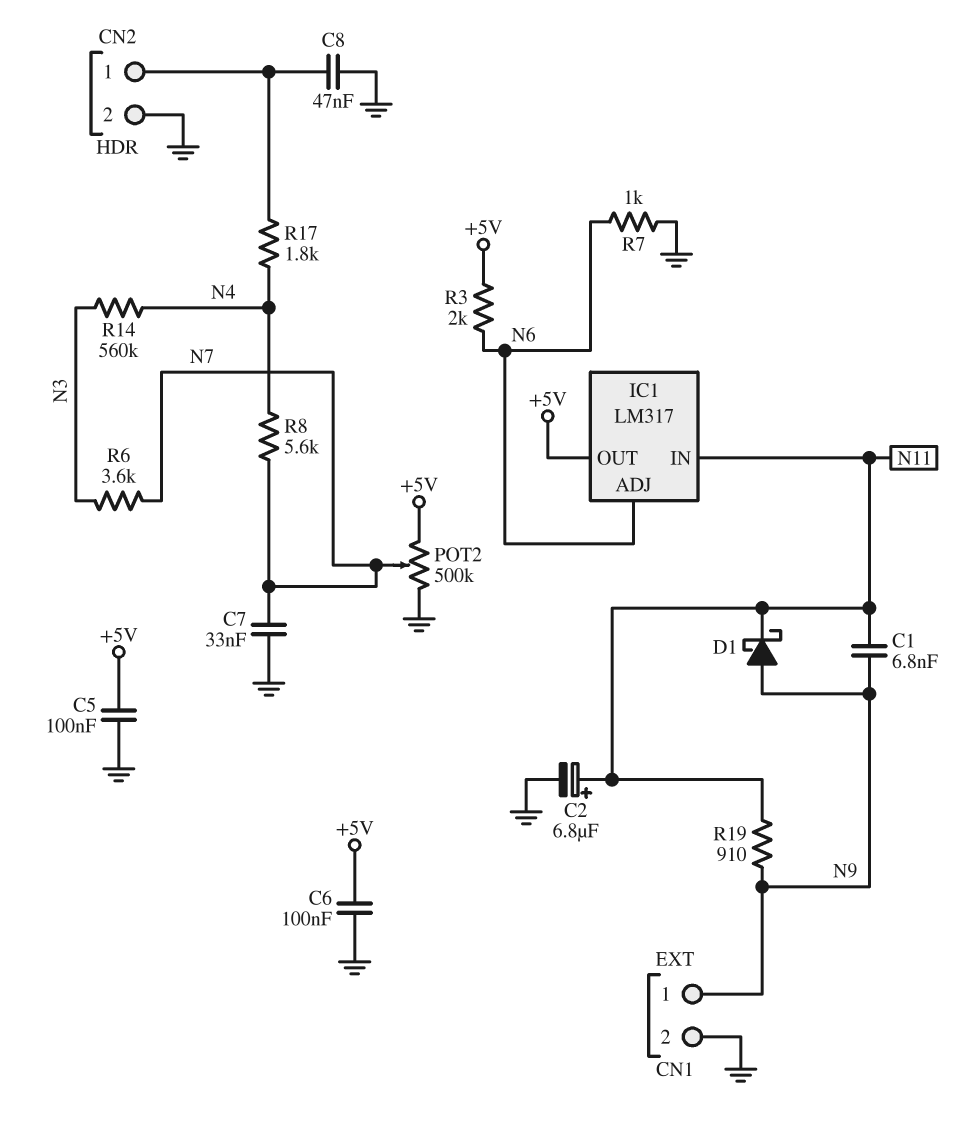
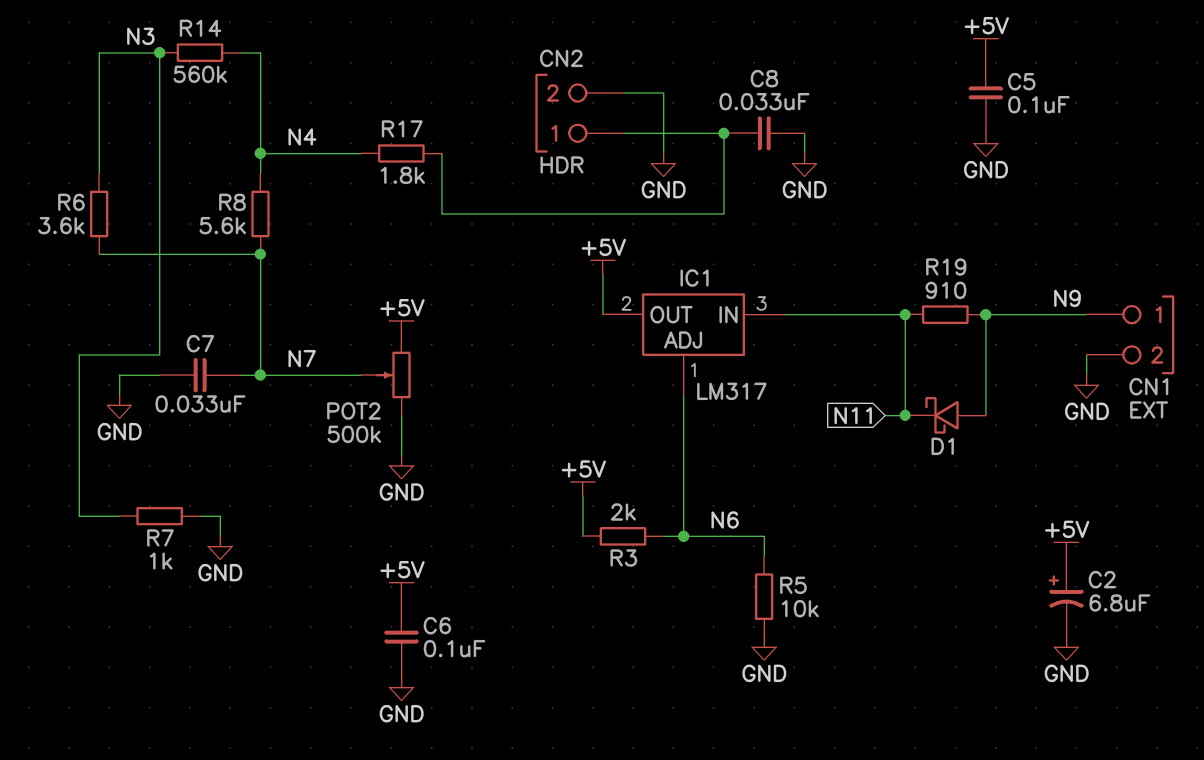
C1: 6.8nF (N9, N11) -> none
C2: 6.8uF (plus N11, minus GND) -> 6.8uF (plus +5V, minus GND)
C8: 47nF (CN2/1, GND) -> 33nF (CN2/1, GND)
R5: none -> 10k (GND, N6)
R7: 1k (GND, N6) -> 1k (GND, N3)

